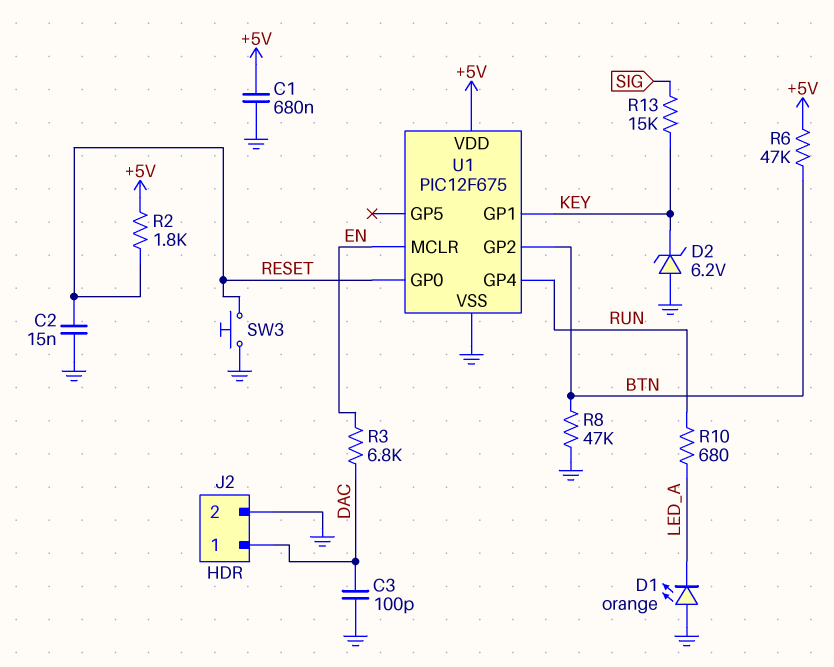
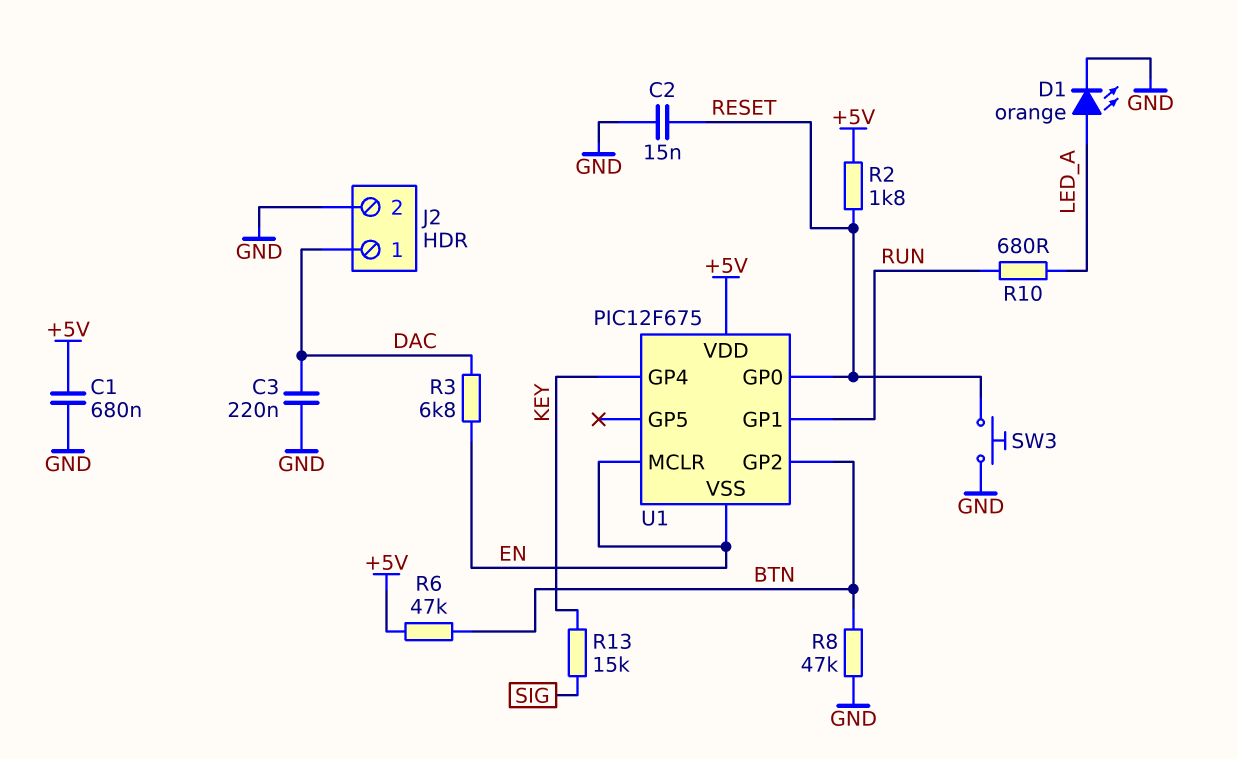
C3: 100pF (DAC, GND) -> 220nF (DAC, GND)
D1: LED orange (A GND, K LED_A) -> LED orange (A LED_A, K GND)
D2: zener 6.2V (A GND, K KEY) -> none
U1 pin GP1: KEY -> RUN
U1 pin GP4: RUN -> KEY
U1 pin VSS: GND -> EN

